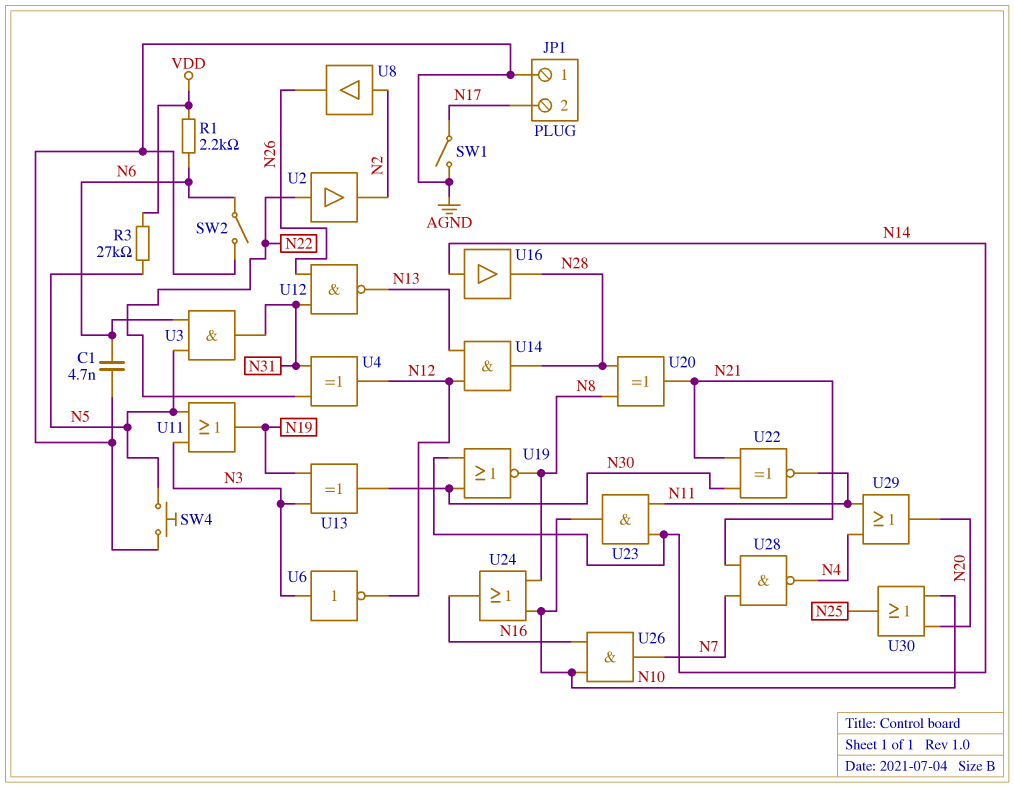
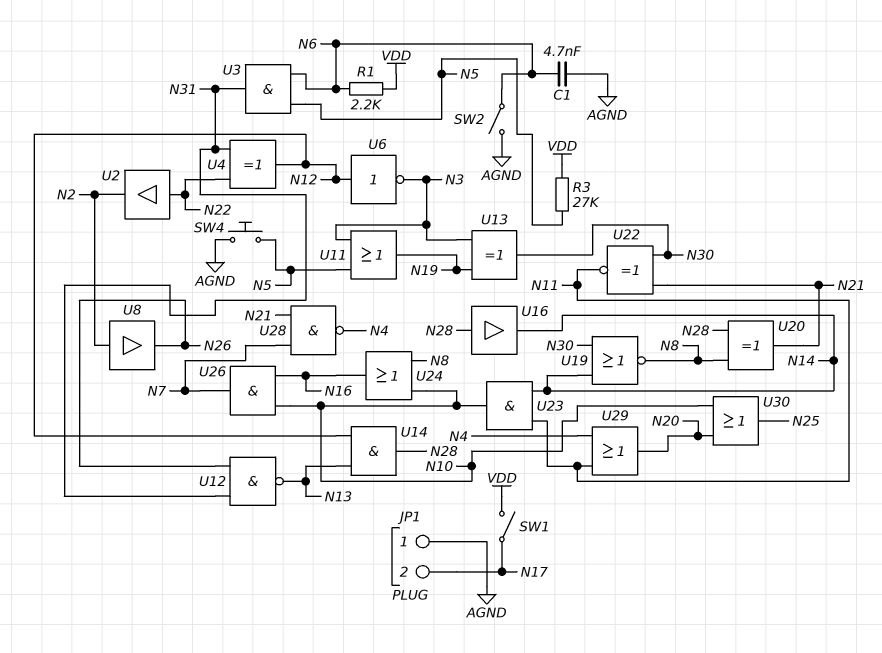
SW1: switch (AGND, N17) -> switch (N17, VDD)
U6: NOT (in N3, out N12) -> NOT (in N12, out N3)
U16: buffer (in N14, out N28) -> buffer (in N28, out N14)

